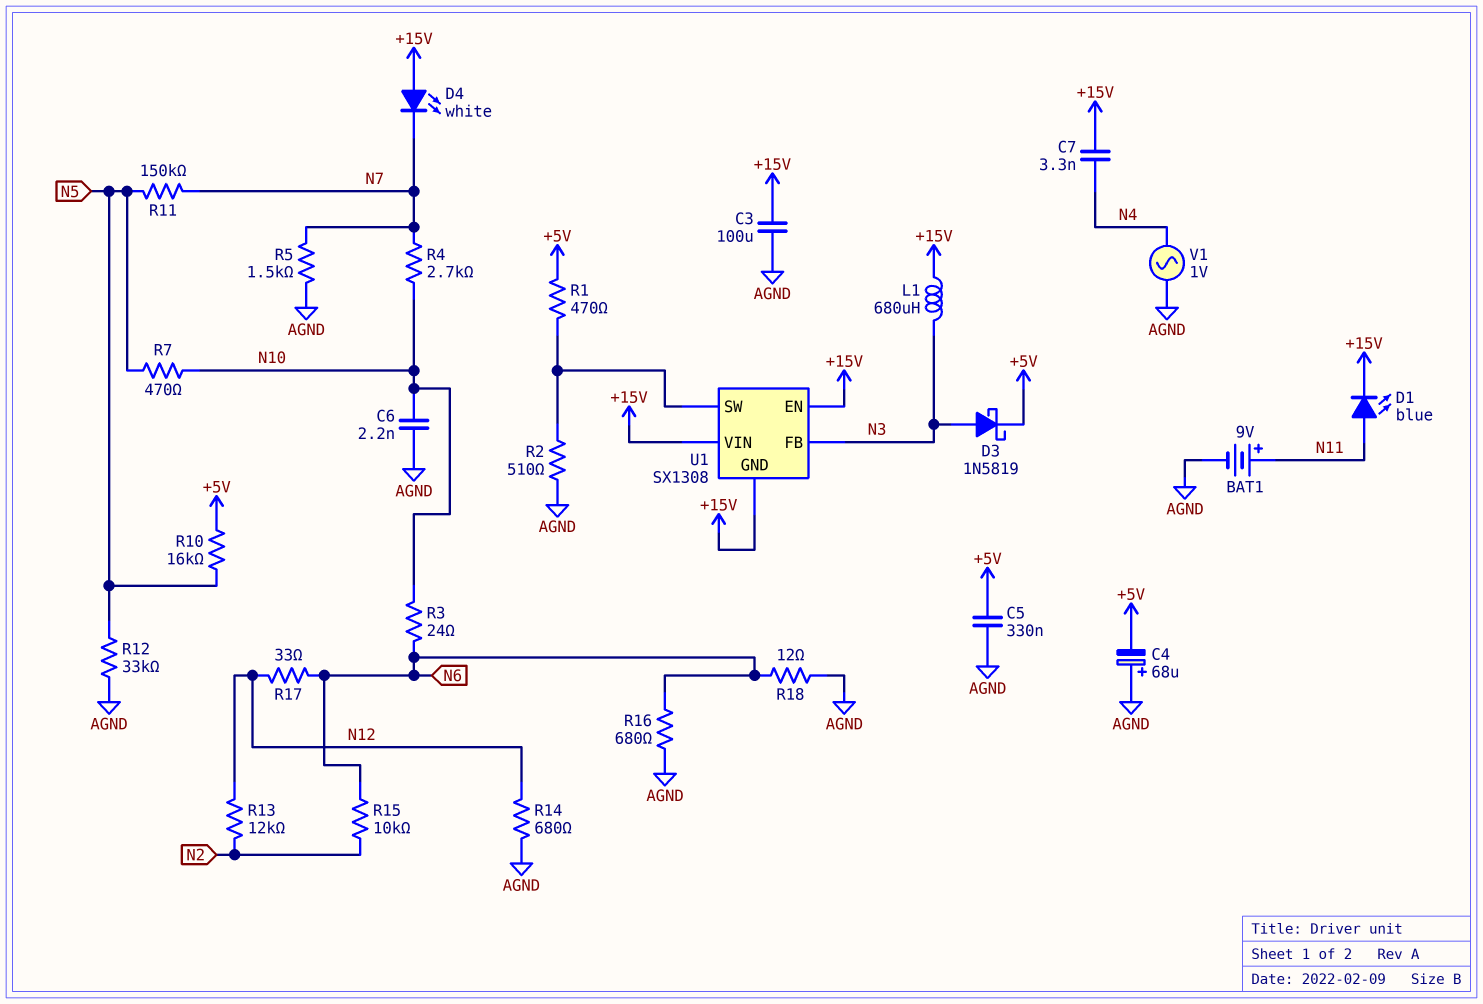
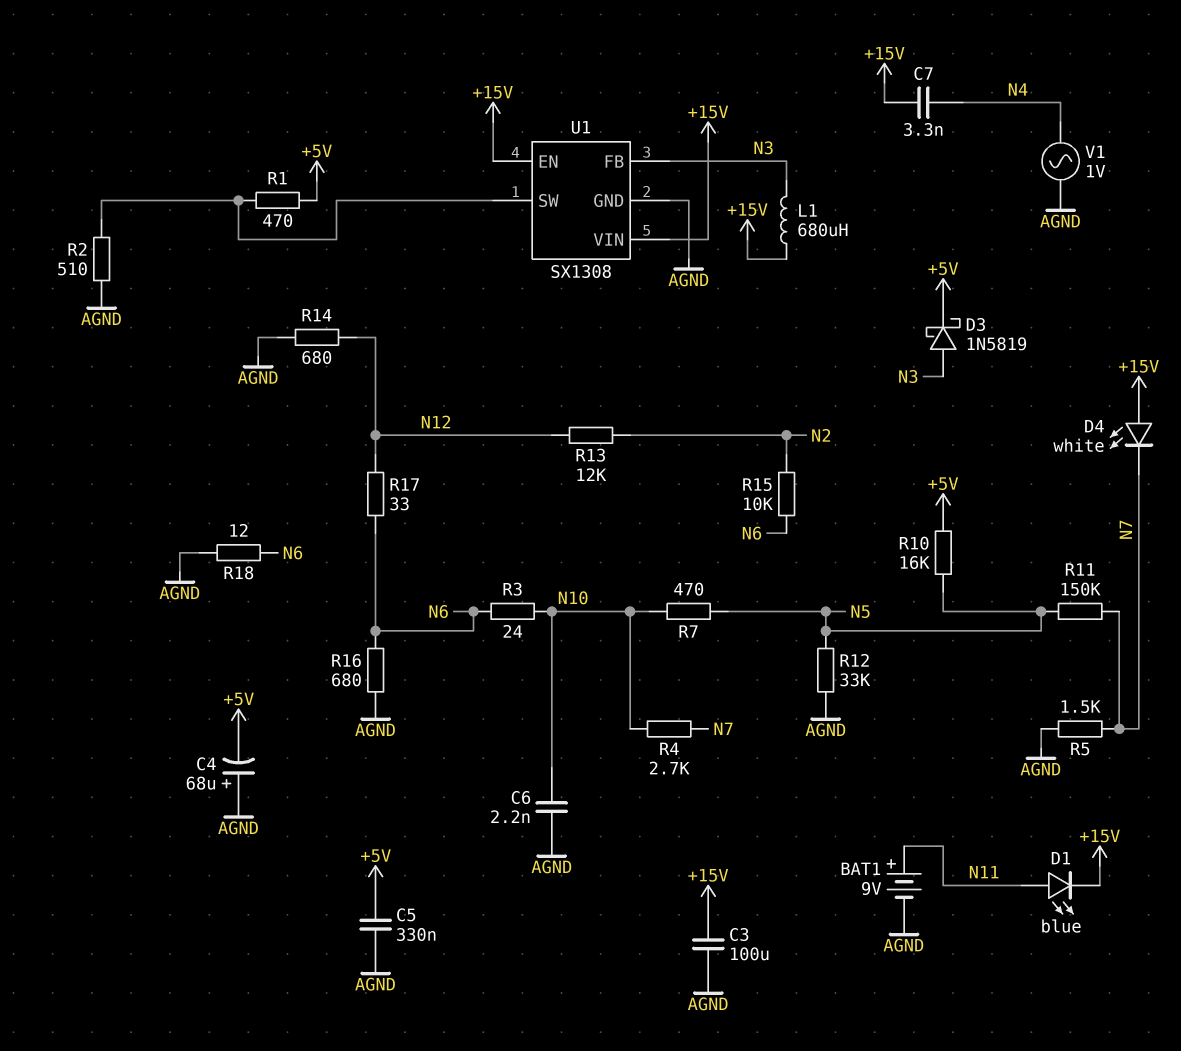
U1 pin GND: +15V -> AGND

